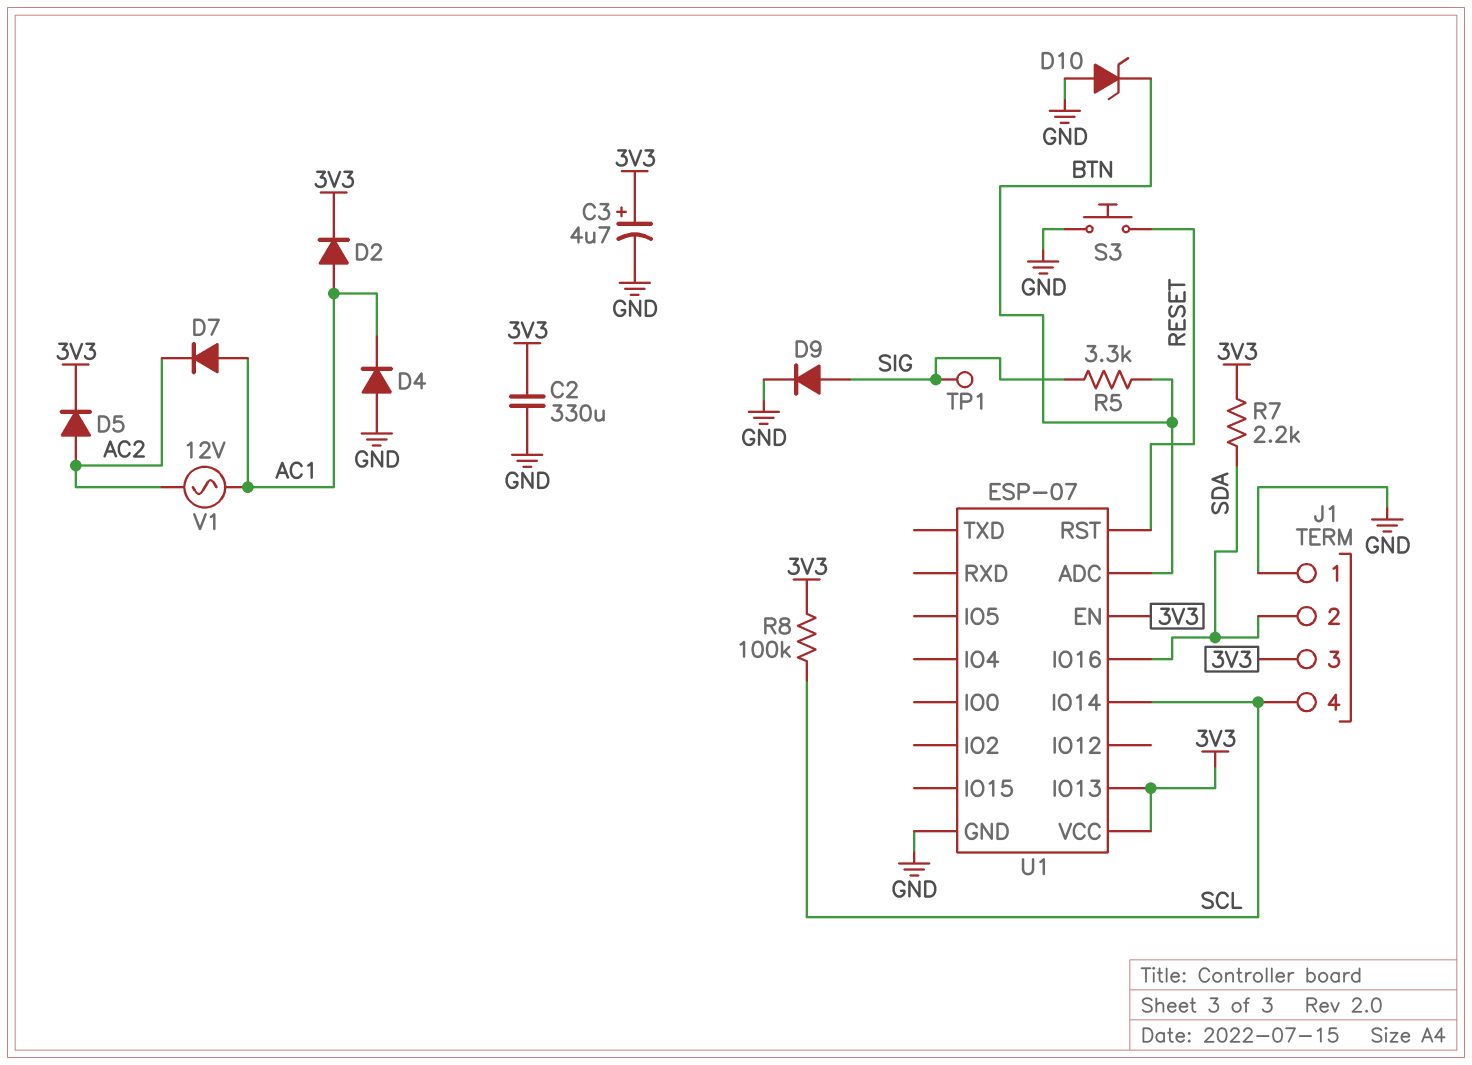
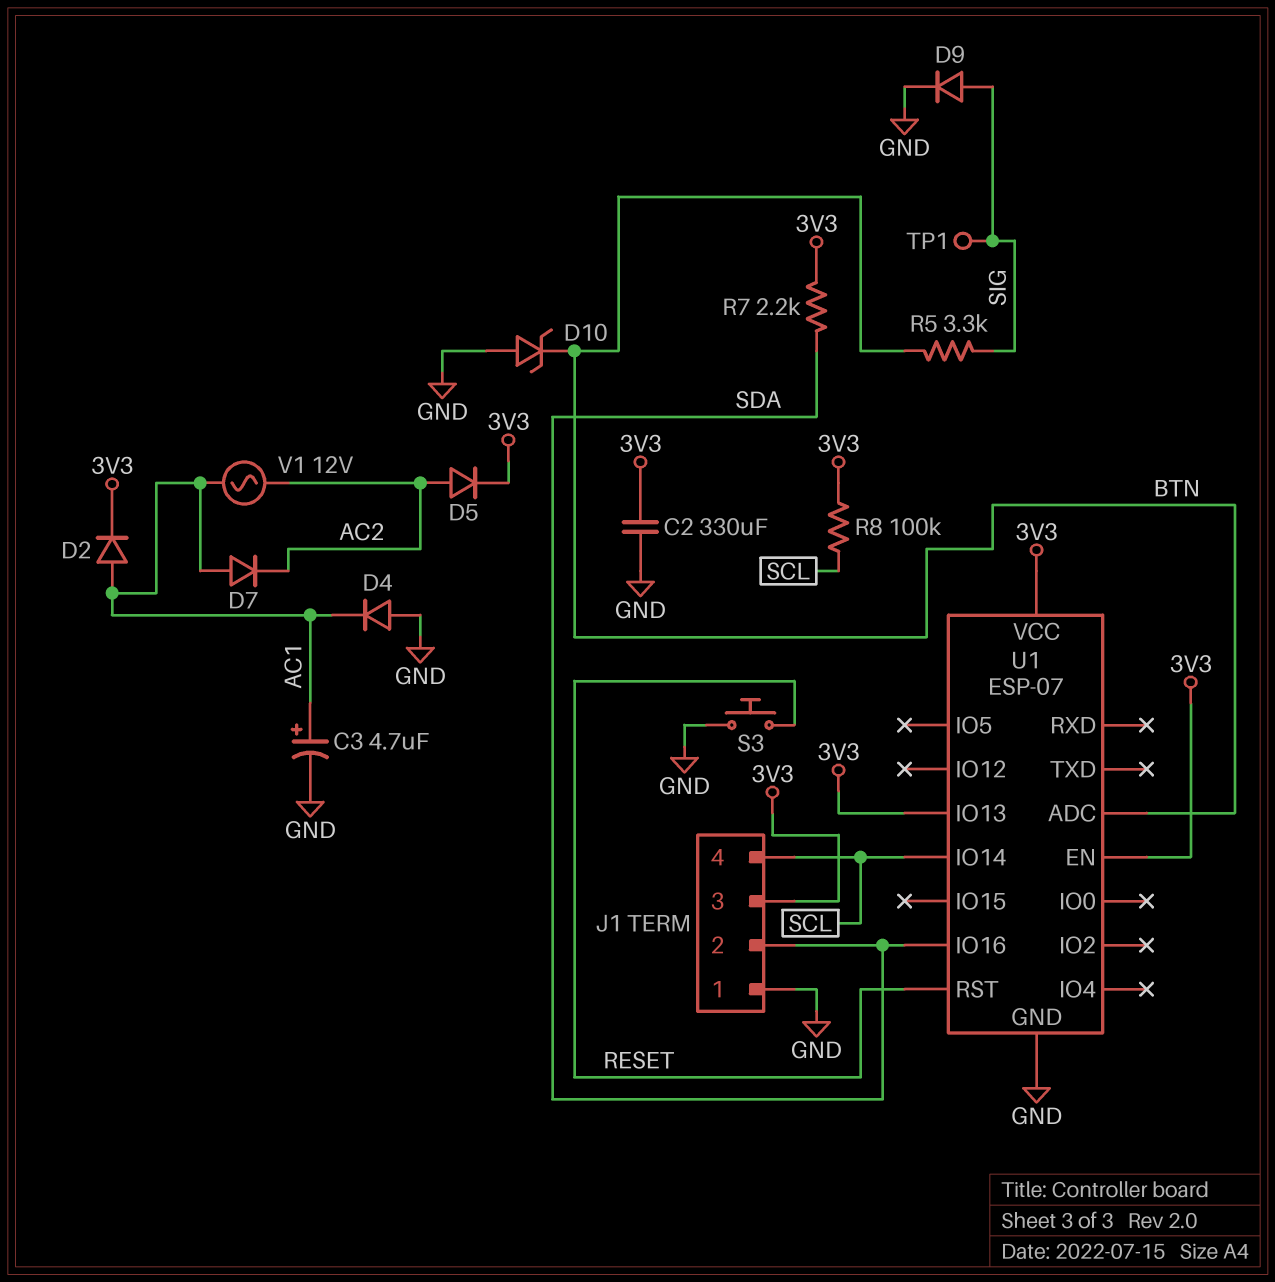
C3: 4.7uF (plus 3V3, minus GND) -> 4.7uF (plus AC1, minus GND)

